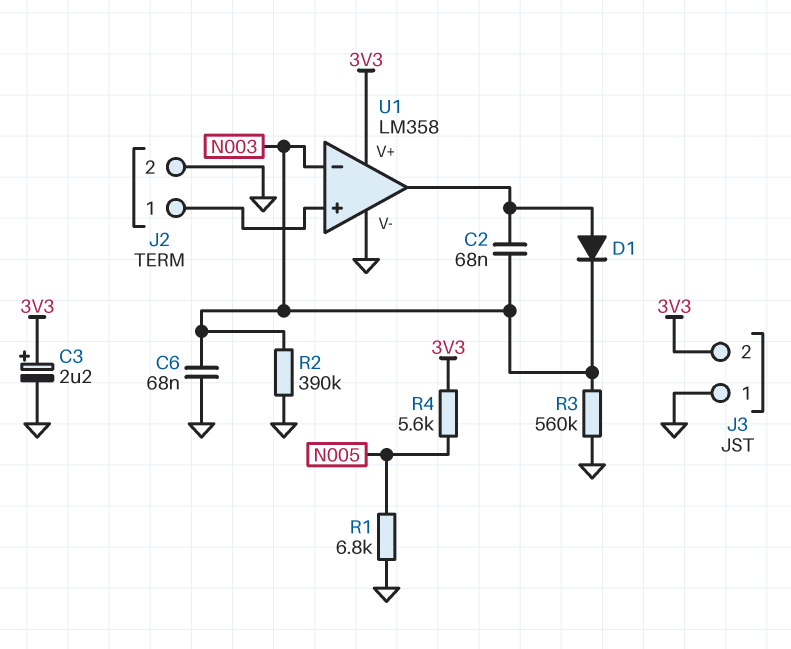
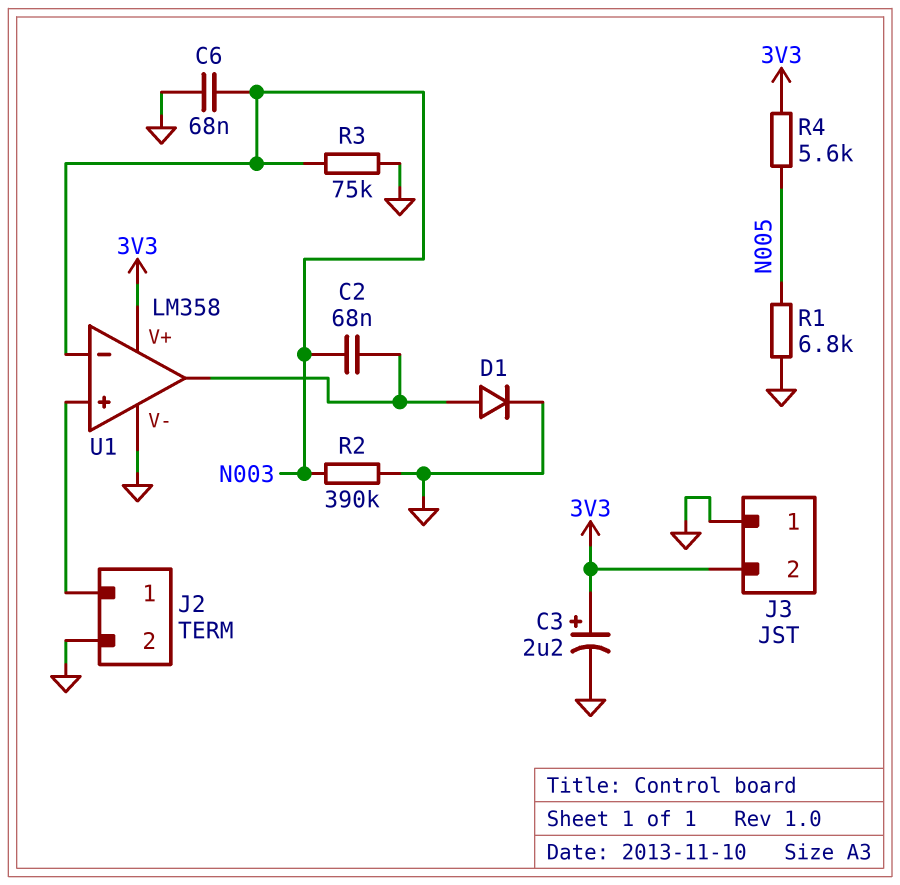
D1: diode (A U1/out, K N003) -> diode (A U1/out, K GND)
R3: 560k (GND, N003) -> 75k (GND, N003)

